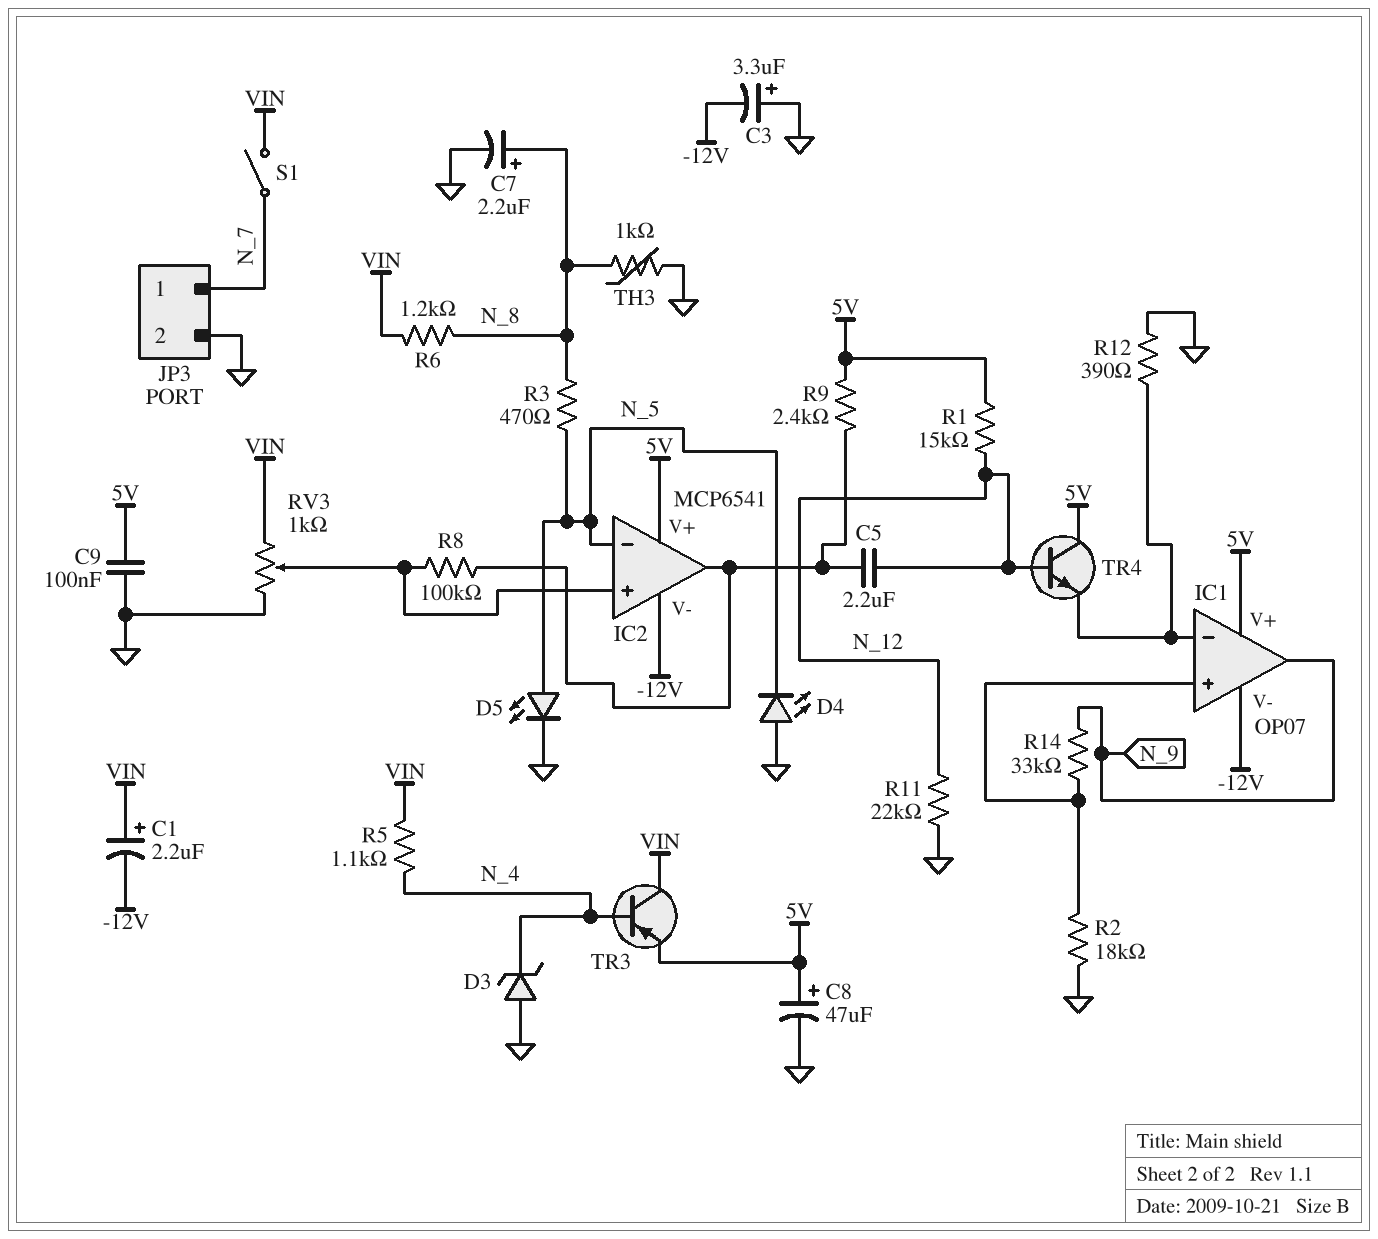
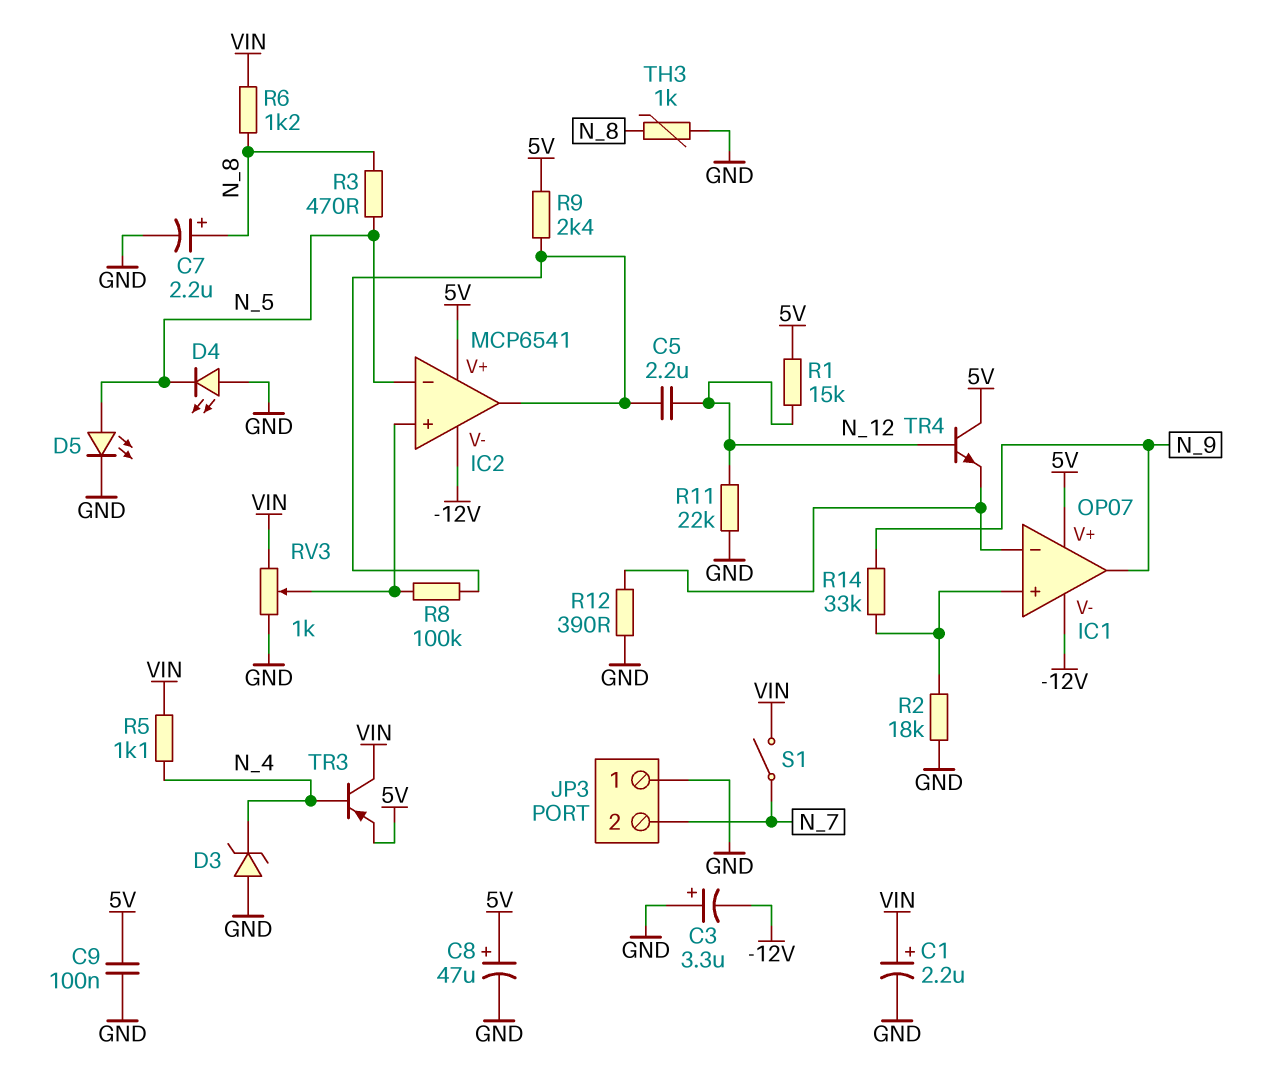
C1: 2.2uF (plus VIN, minus -12V) -> 2.2uF (plus VIN, minus GND)
JP3 pin 1: N_7 -> GND
JP3 pin 2: GND -> N_7

